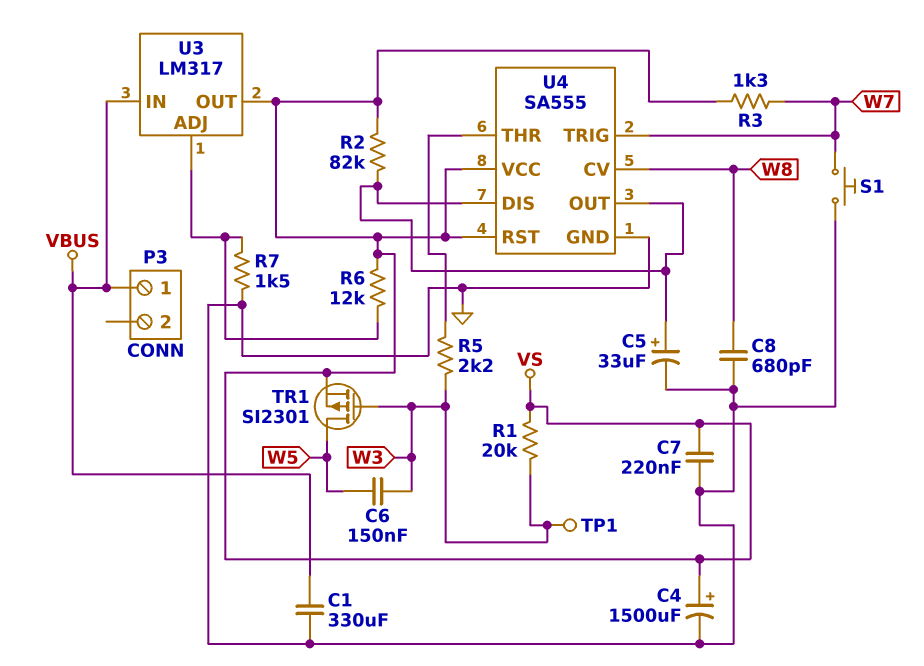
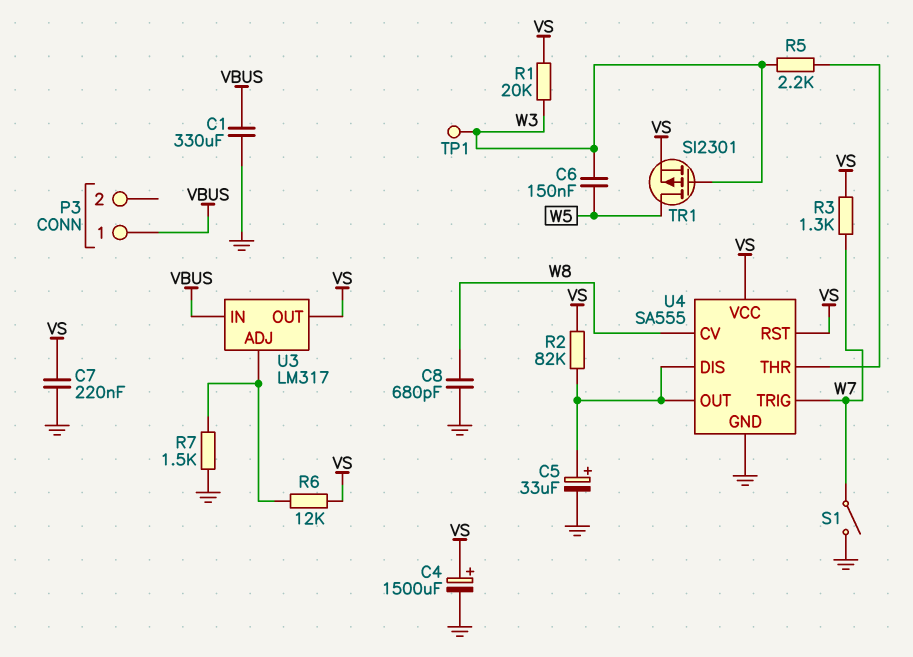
S1: button (GND, W7) -> switch (GND, W7)

